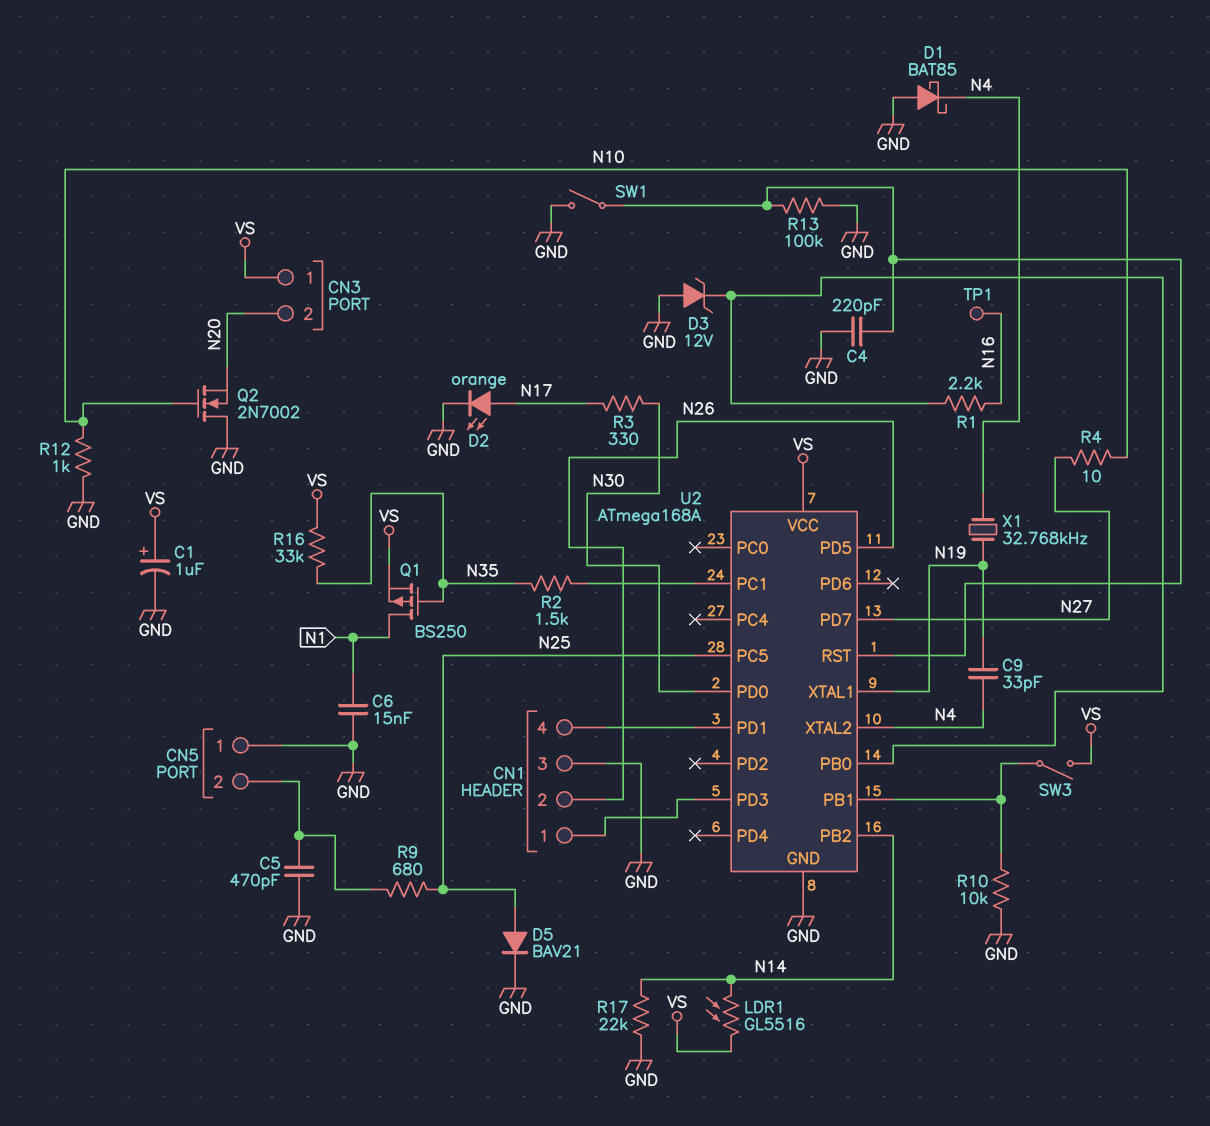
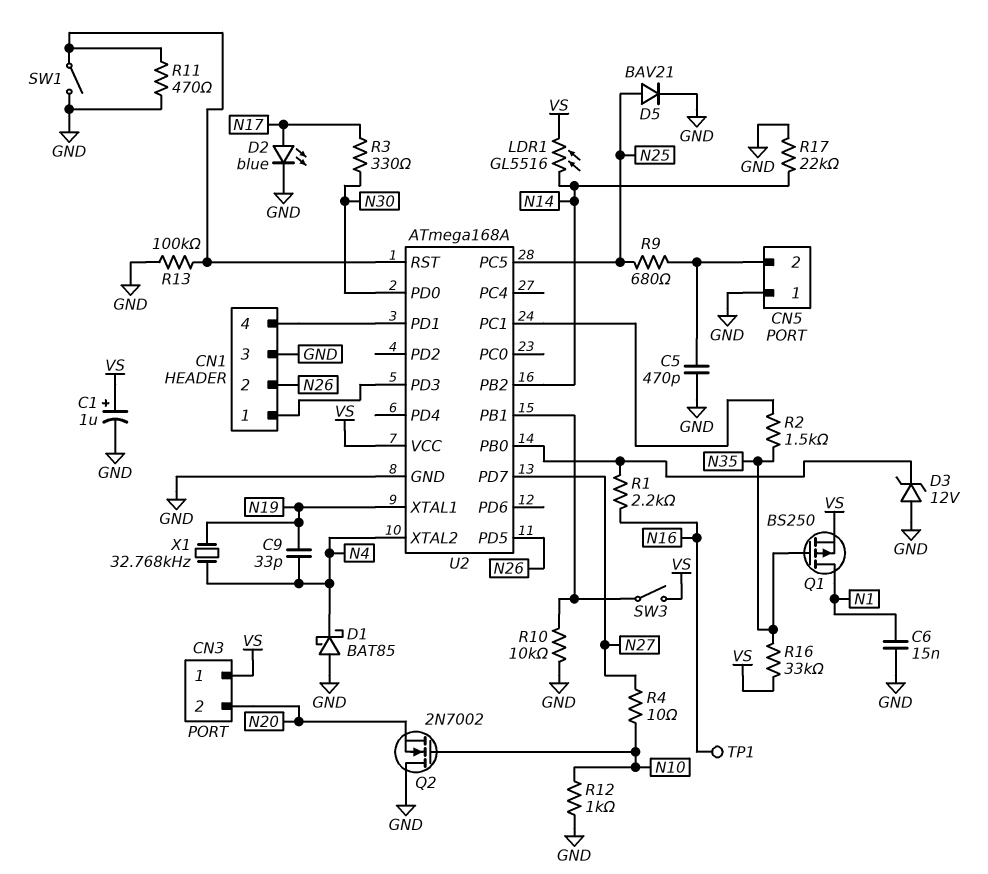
C4: 220pF (GND, U2/RST) -> none
D2: LED orange (A N17, K GND) -> LED blue (A N17, K GND)
R11: none -> 470 (GND, U2/RST)

